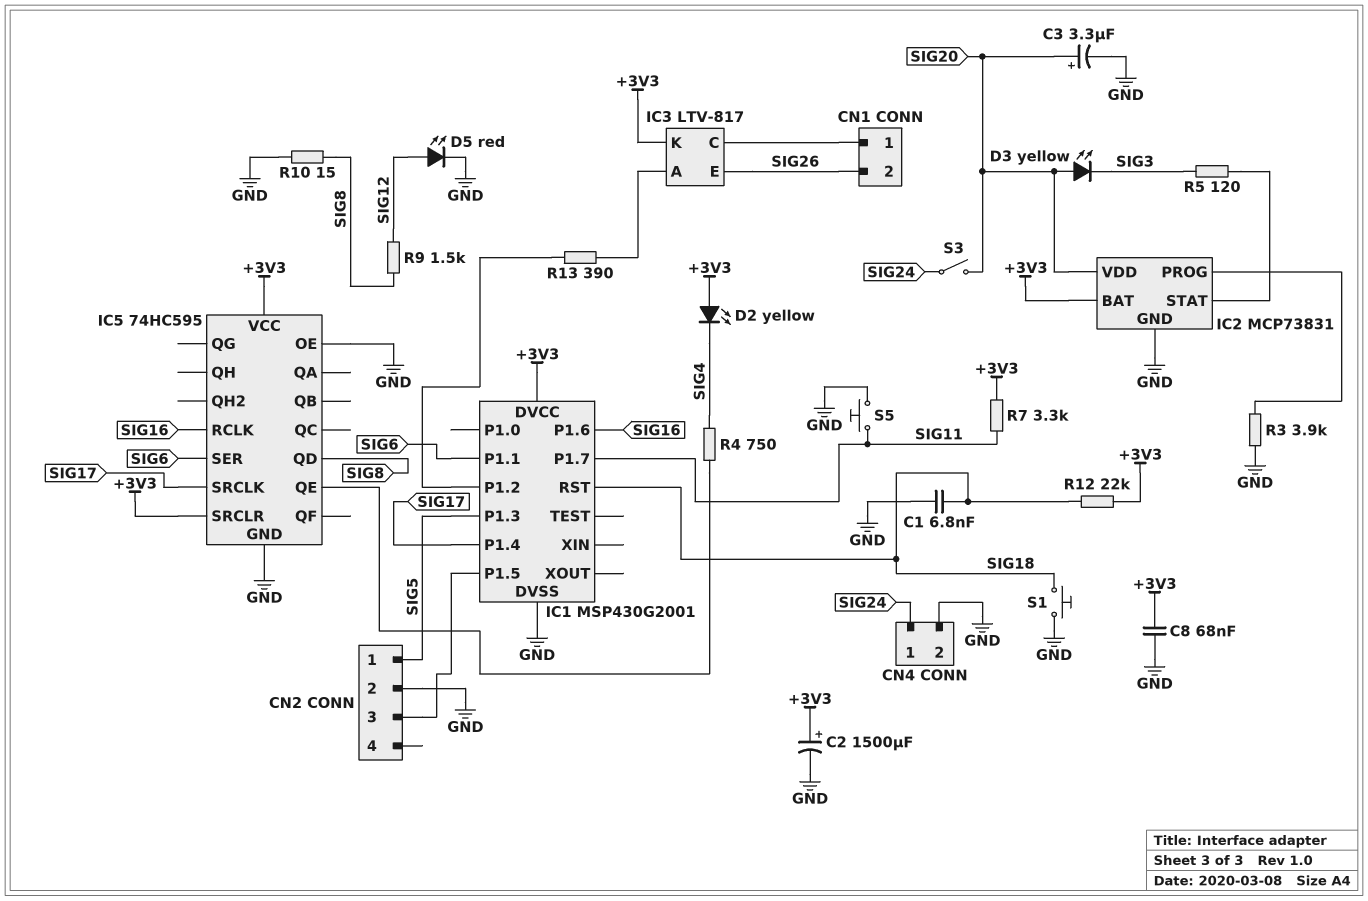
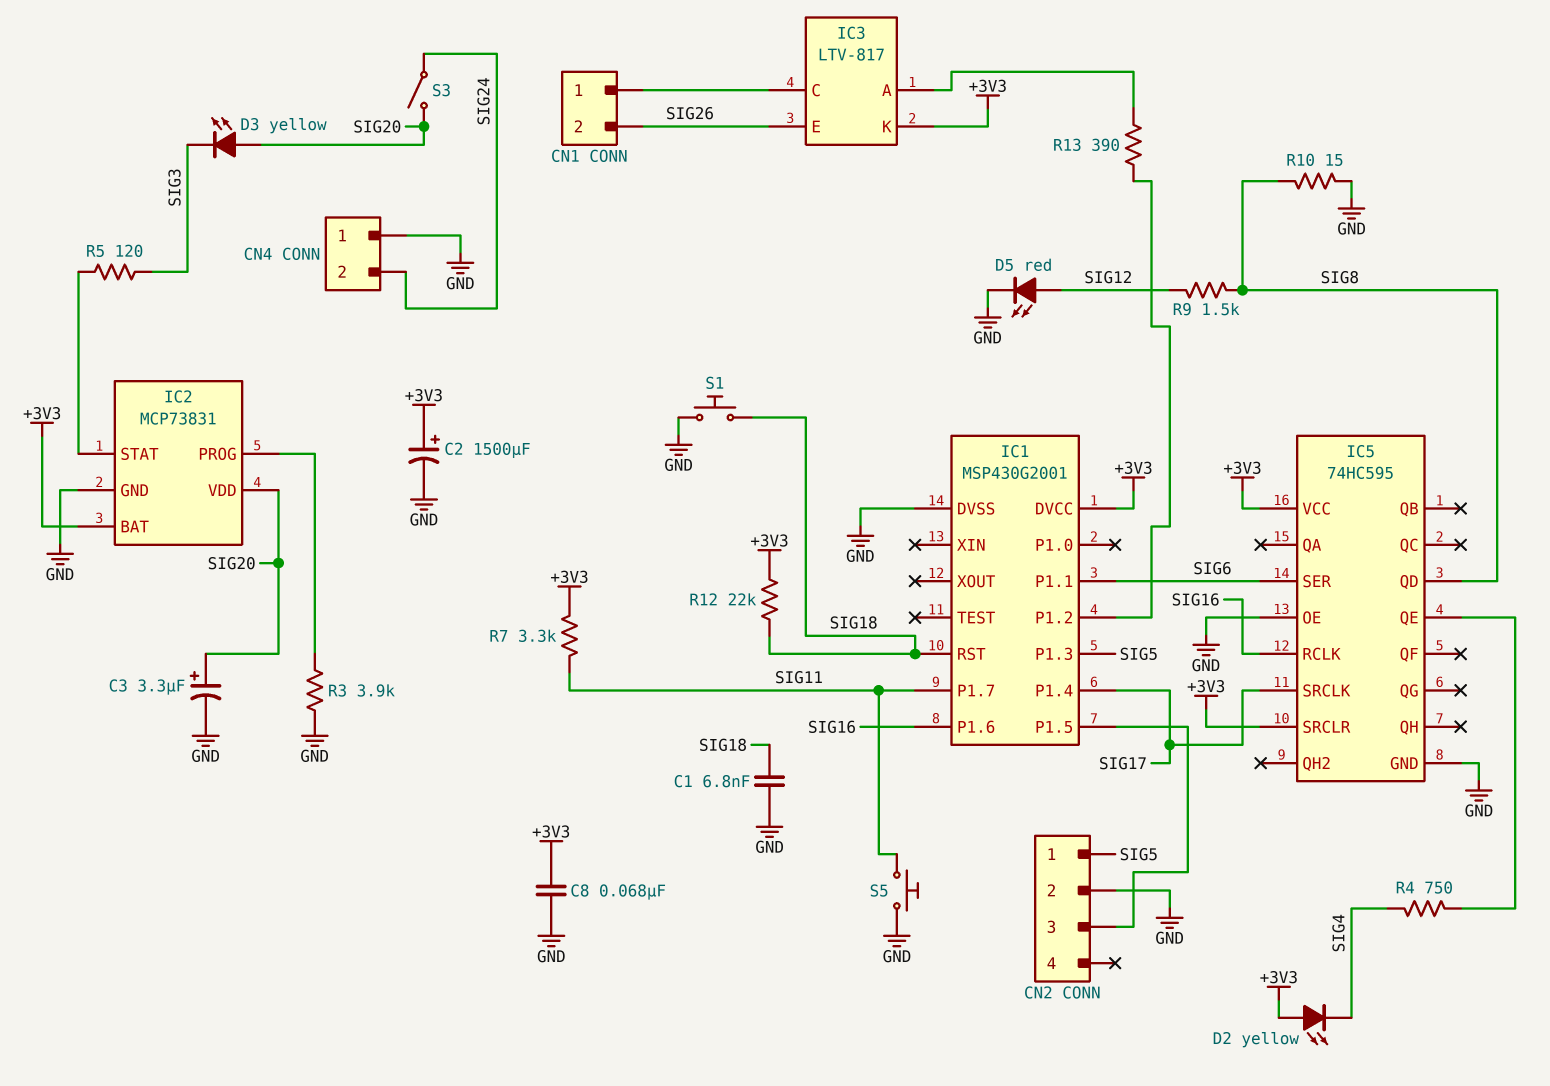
CN4 pin 1: SIG24 -> GND
CN4 pin 2: GND -> SIG24

